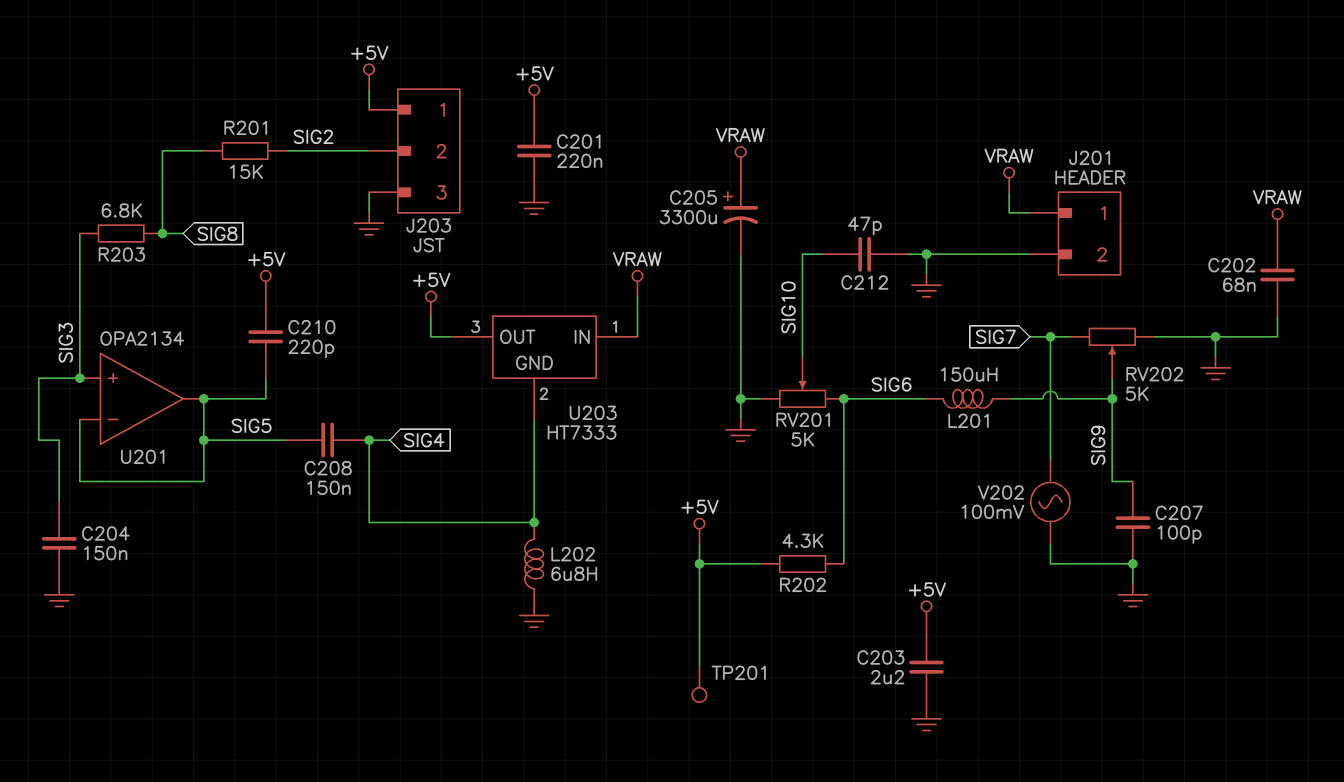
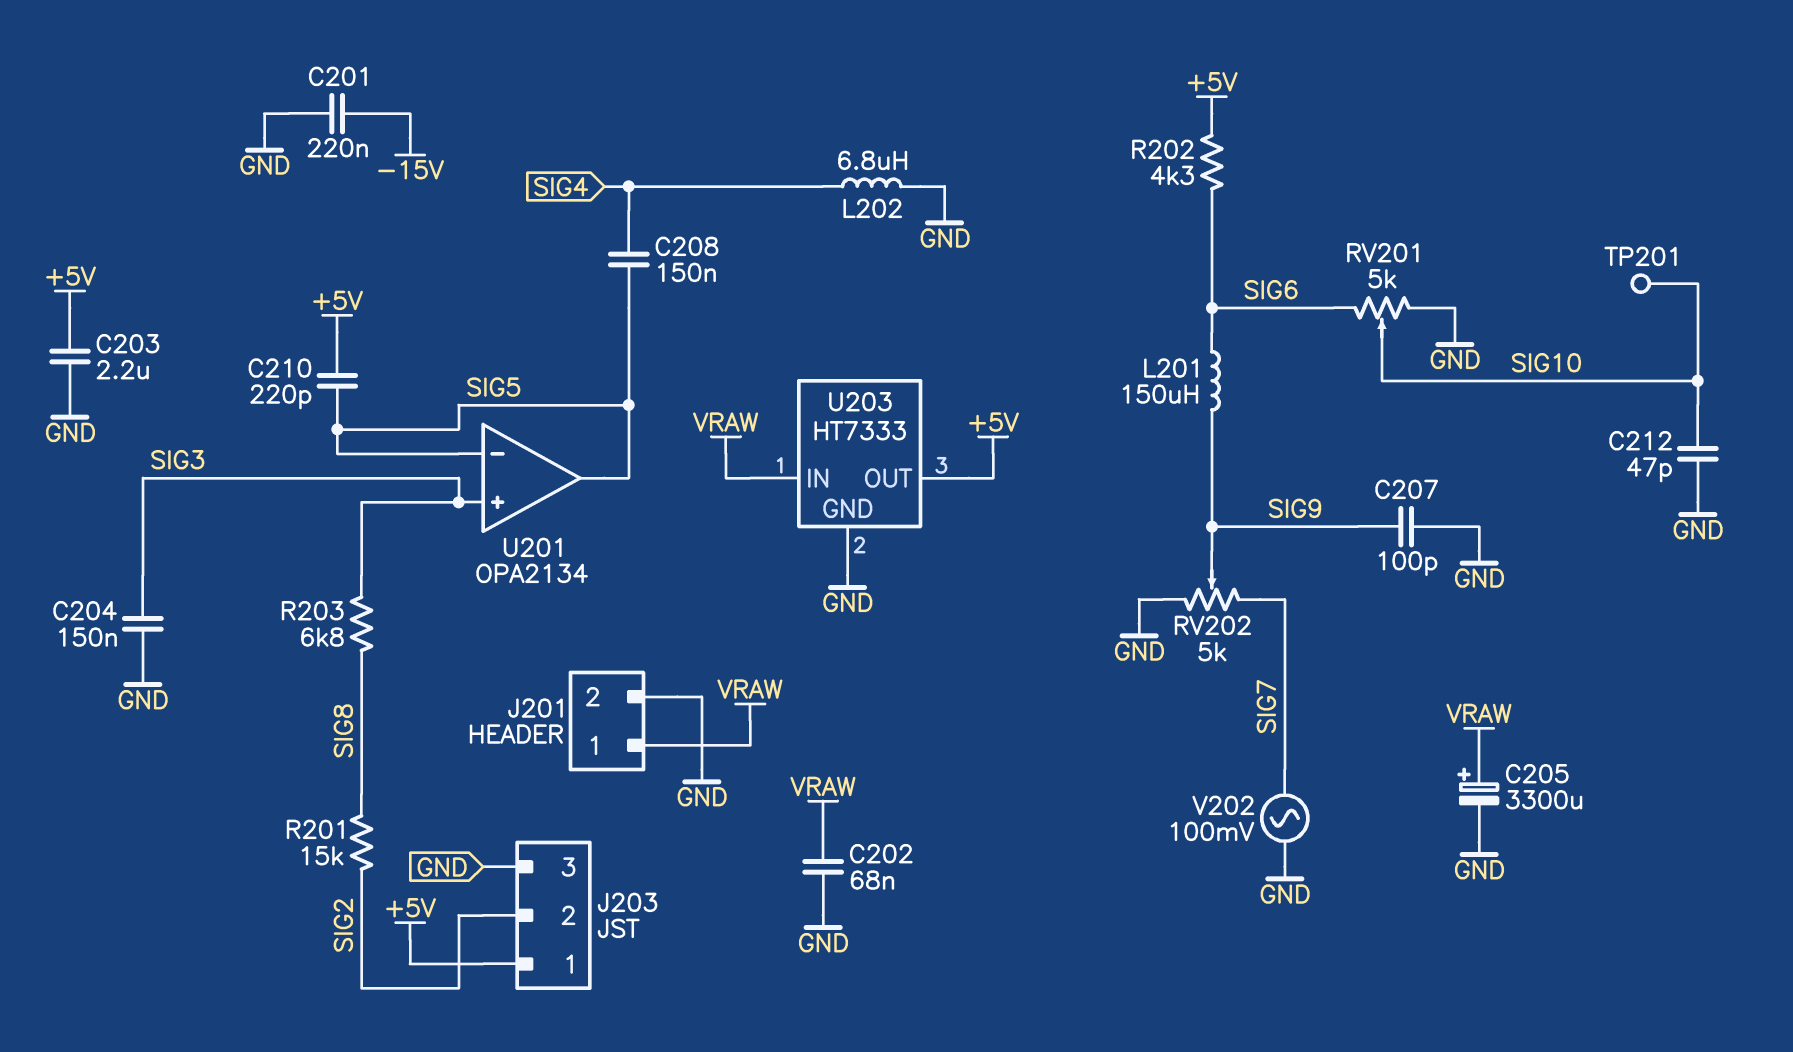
C201: 220nF (+5V, GND) -> 220nF (-15V, GND)
TP201: test point (+5V) -> test point (SIG10)
U203 pin GND: SIG4 -> GND

